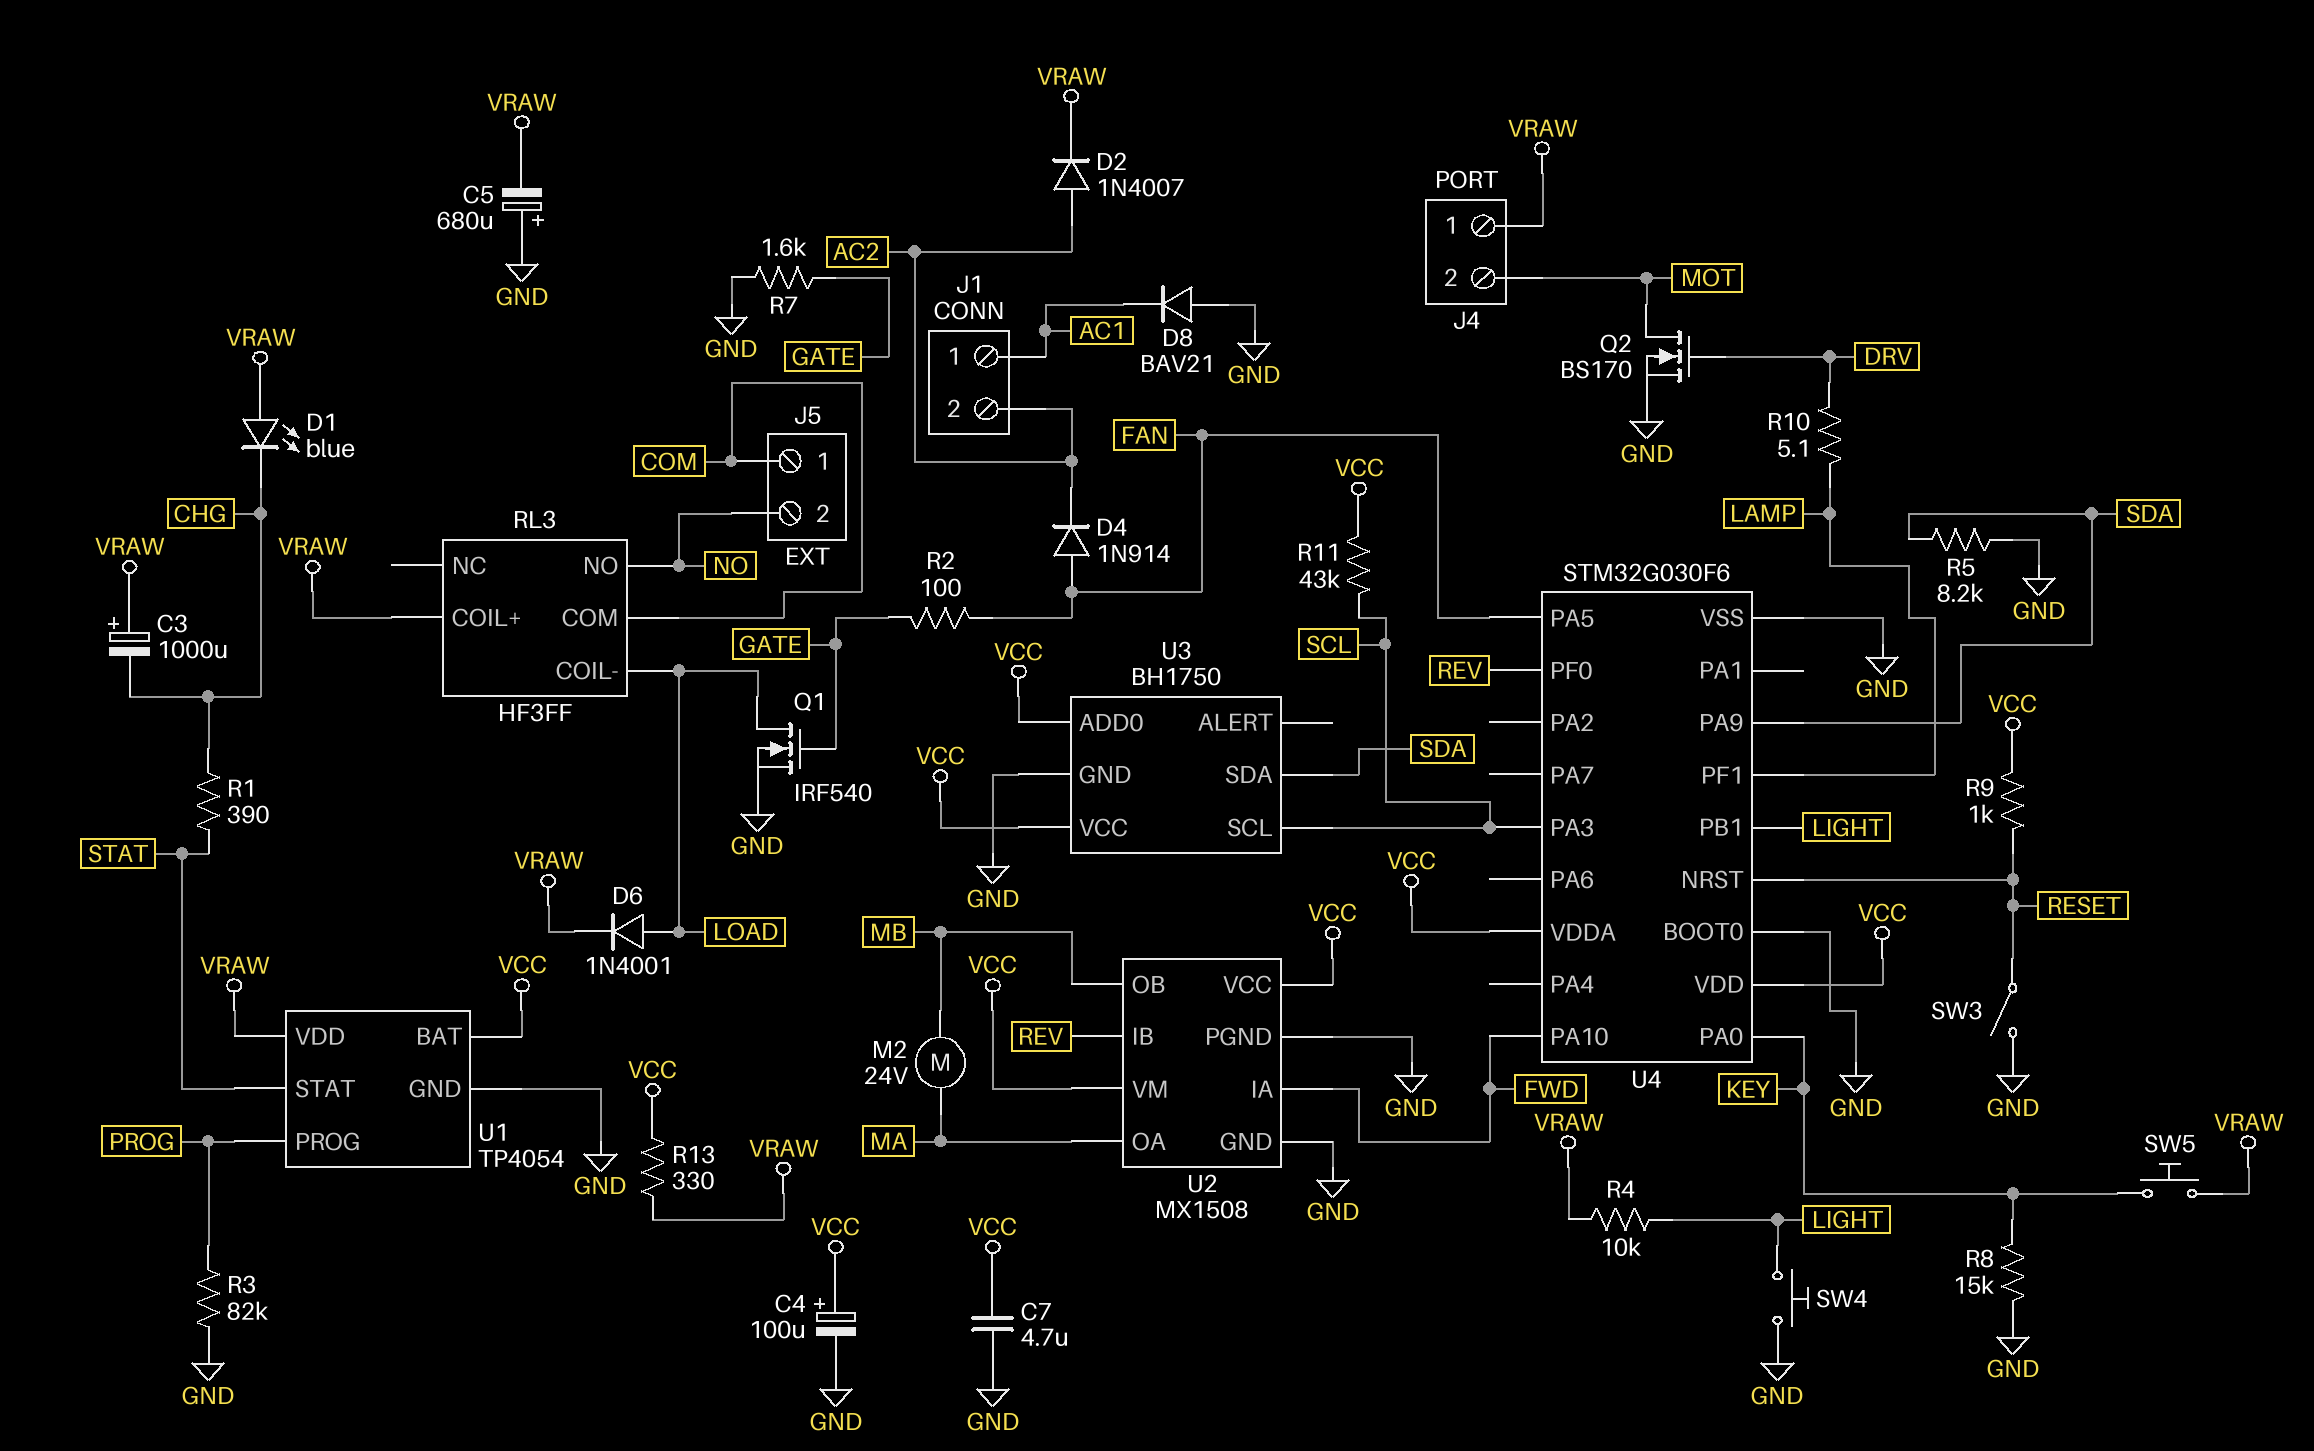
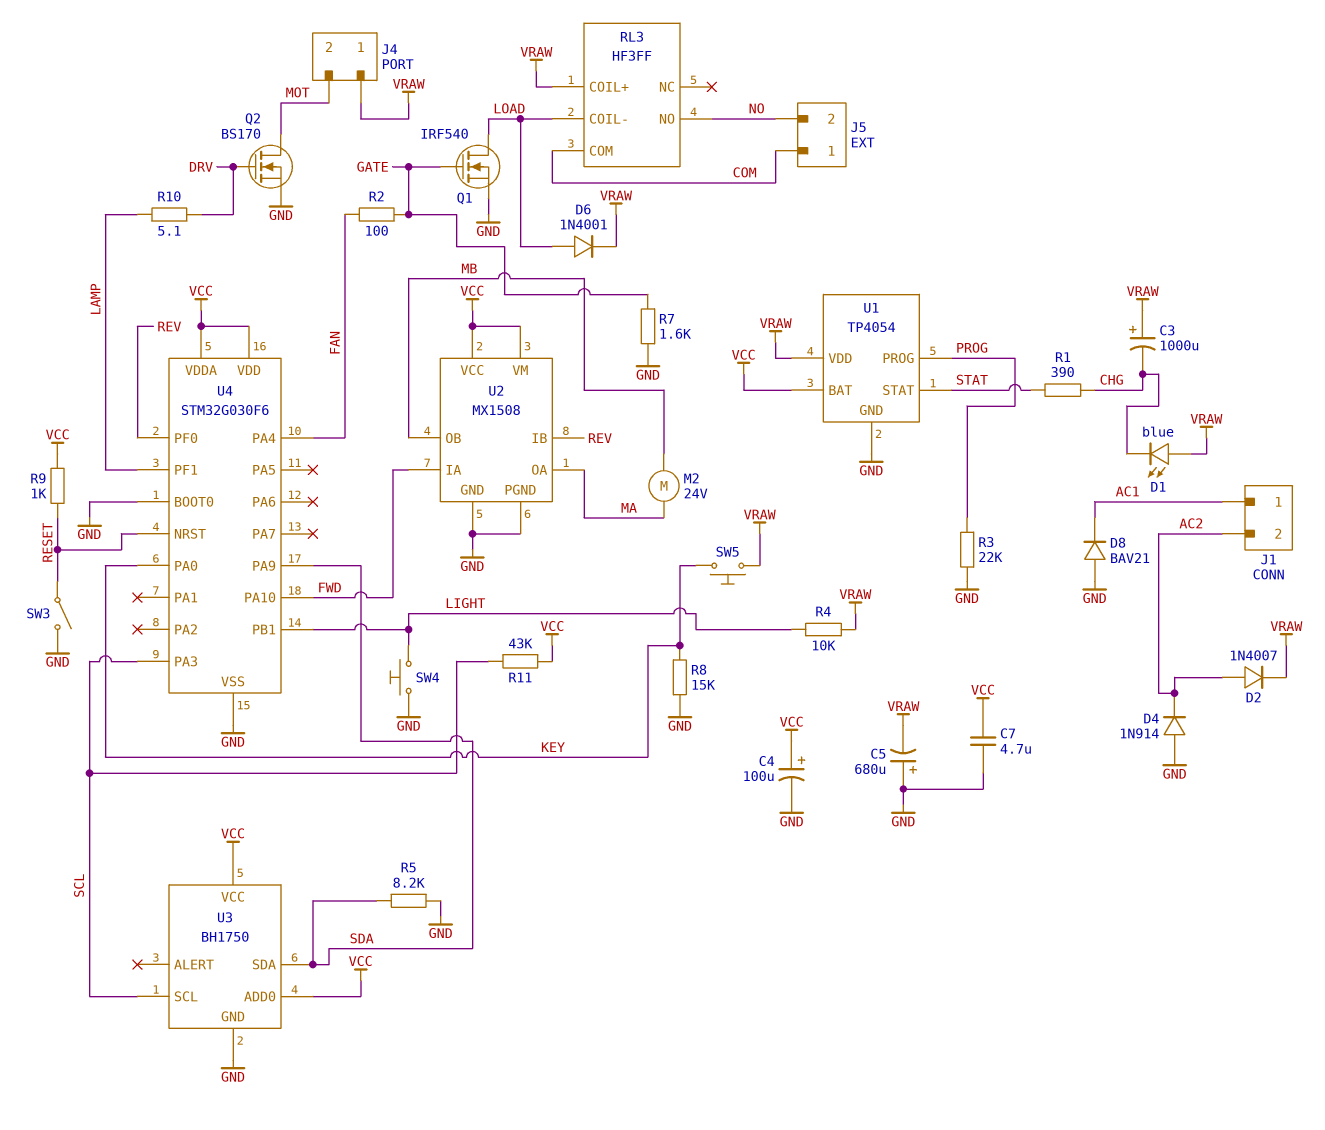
D4: diode 1N914 (A FAN, K AC2) -> diode 1N914 (A GND, K AC2)
R3: 82k (GND, PROG) -> 22k (GND, PROG)
R13: 330 (VCC, VRAW) -> none
U4 pin PA4: none -> FAN
U4 pin PA5: FAN -> none

